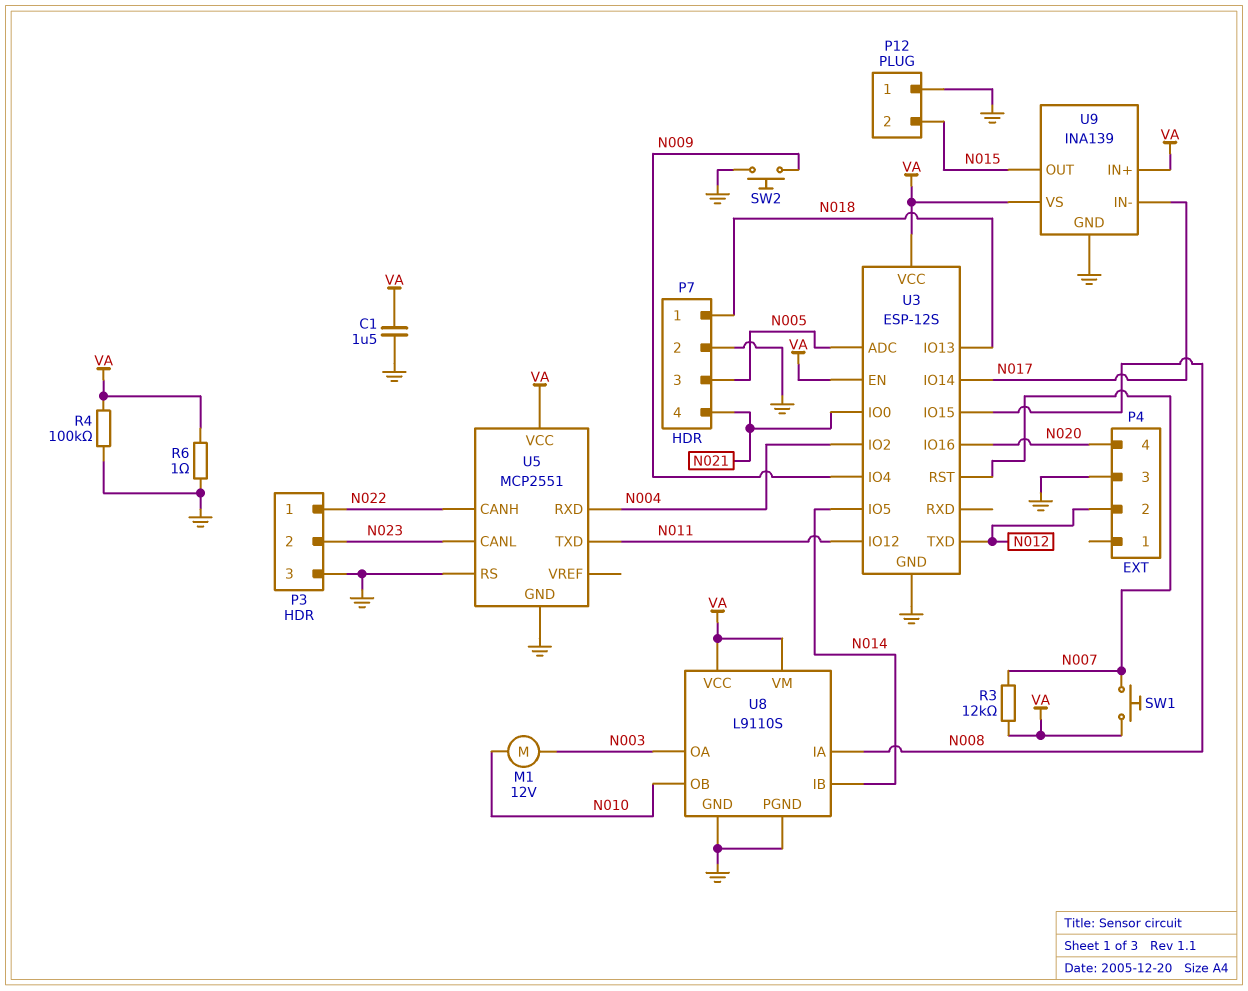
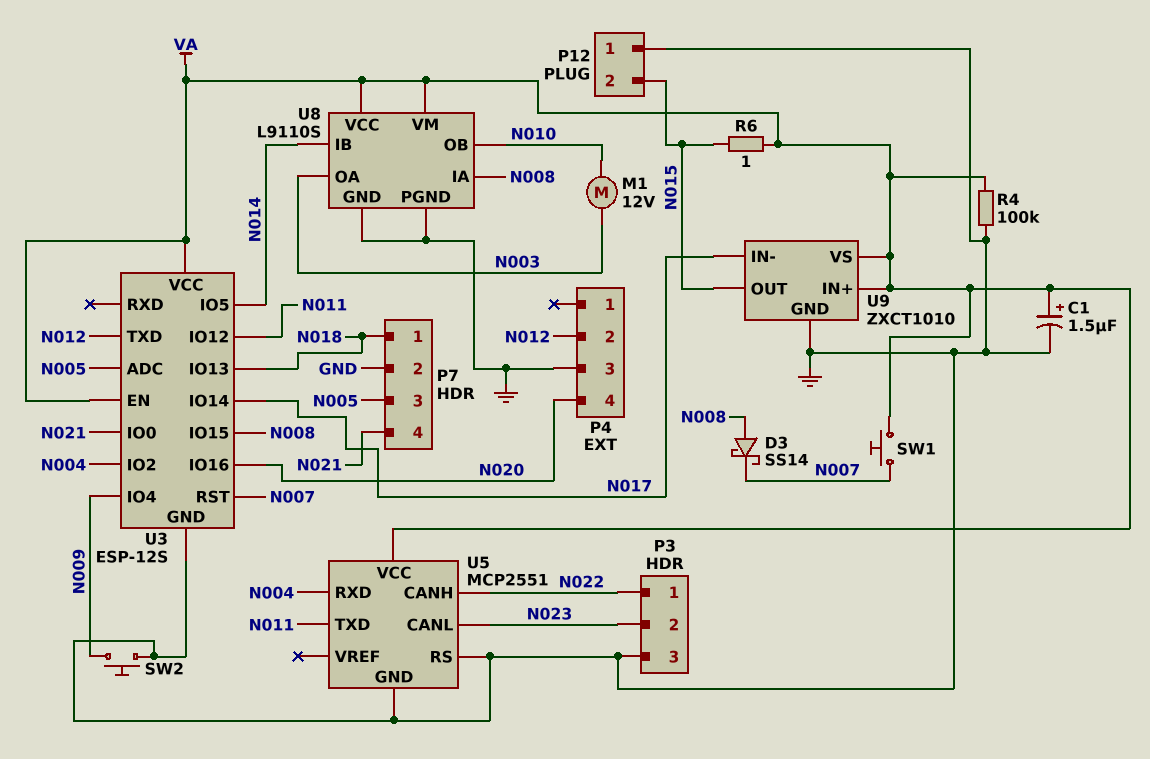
C1: 1.5uF (GND, VA) -> 1.5uF (plus VA, minus GND)
D3: none -> schottky SS14 (A N008, K N007)
R3: 12k (N007, VA) -> none
R6: 1 (GND, VA) -> 1 (N015, VA)
U9: INA139 -> ZXCT1010

